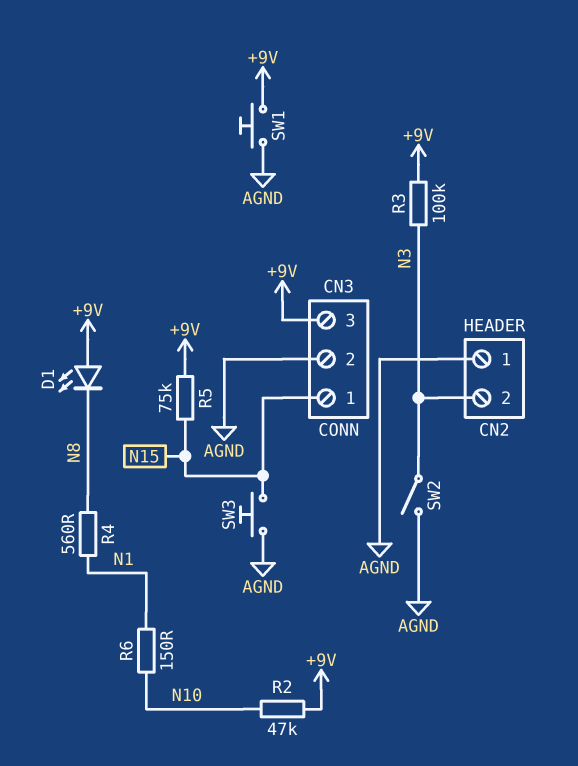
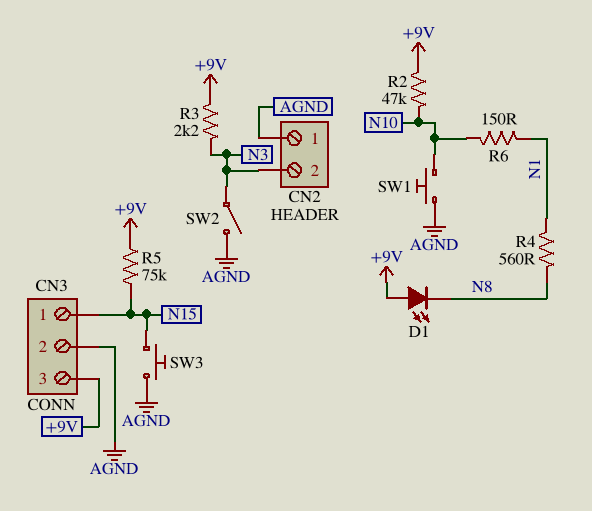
R3: 100k (+9V, N3) -> 2.2k (+9V, N3)
SW1: button (+9V, AGND) -> button (AGND, N10)

